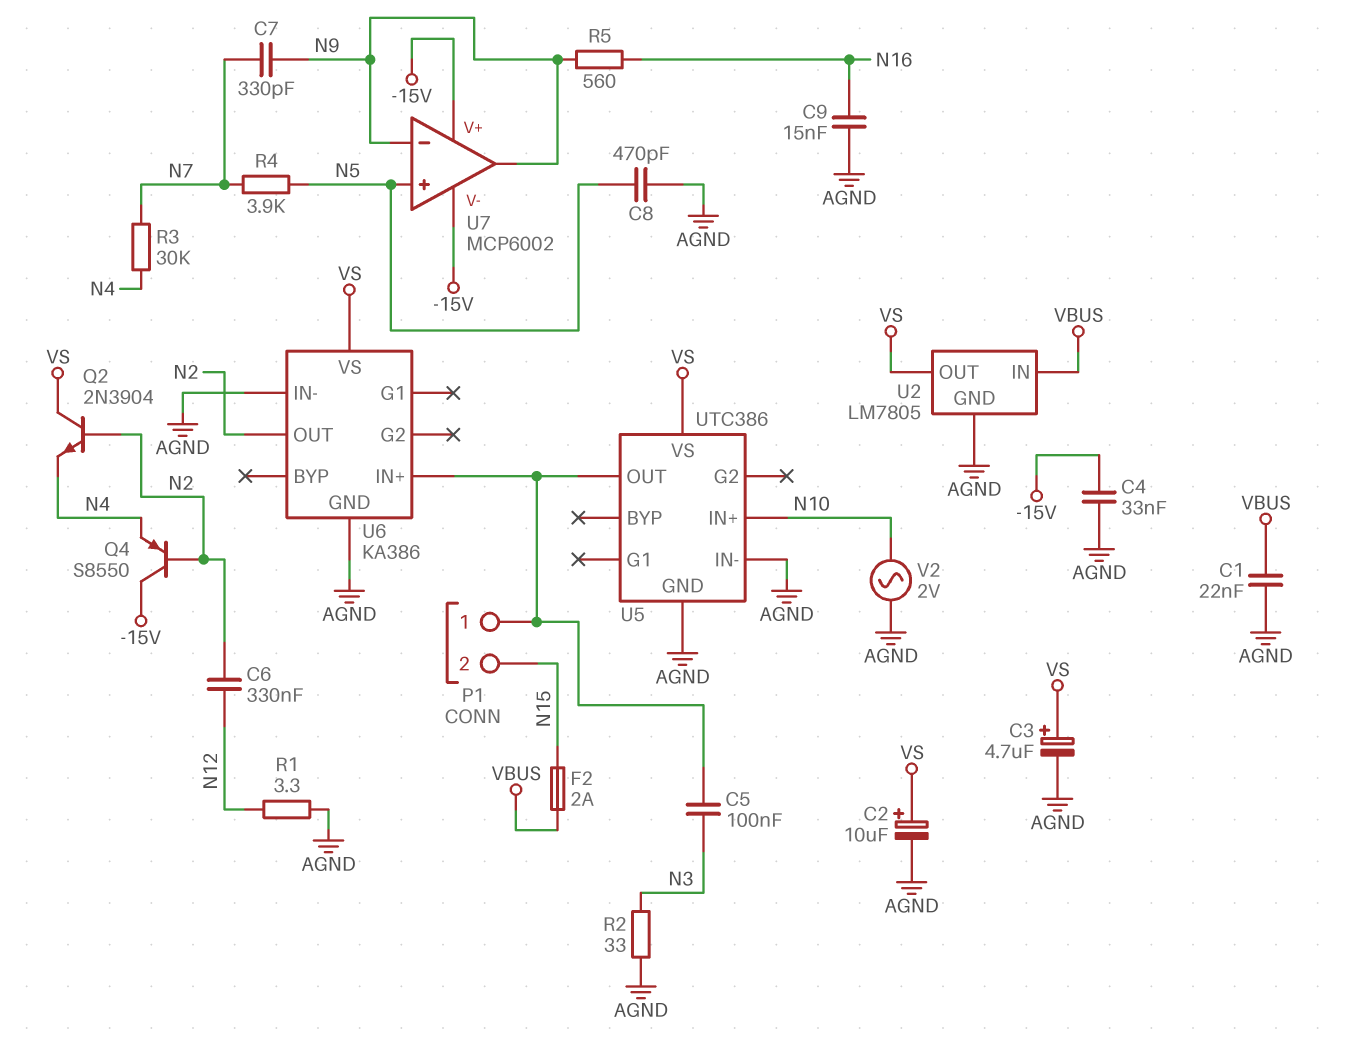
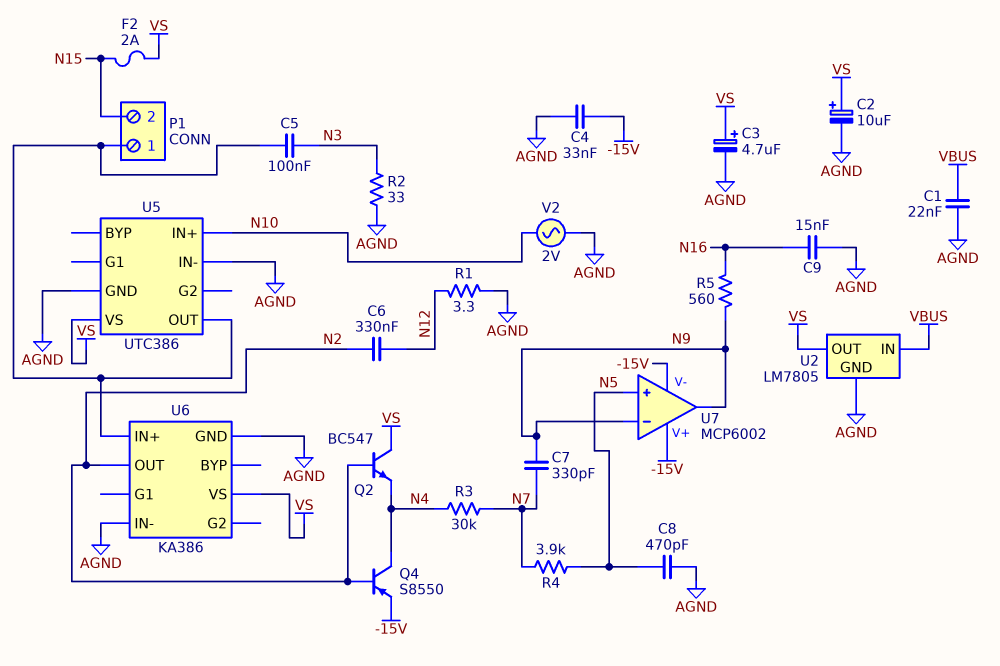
F2: 2A (N15, VBUS) -> 2A (N15, VS)
Q2: NPN 2N3904 (B N2, C VS, E N4) -> NPN BC547 (B N2, C VS, E N4)
Q4: PNP S8550 (B N2, C -15V, E N4) -> PNP S8550 (B N2, C N4, E -15V)

